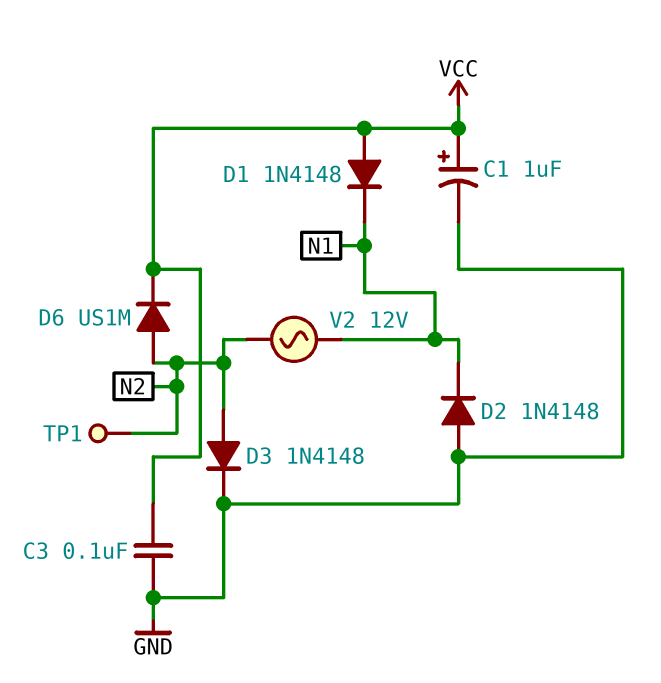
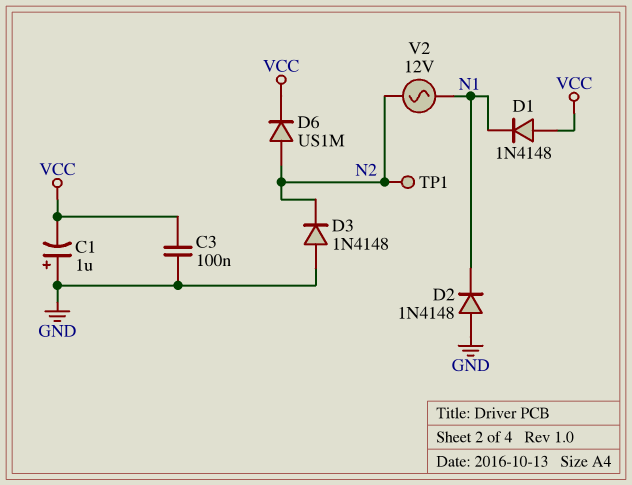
C1: 1uF (plus VCC, minus GND) -> 1uF (plus GND, minus VCC)
D3: diode 1N4148 (A N2, K GND) -> diode 1N4148 (A GND, K N2)

